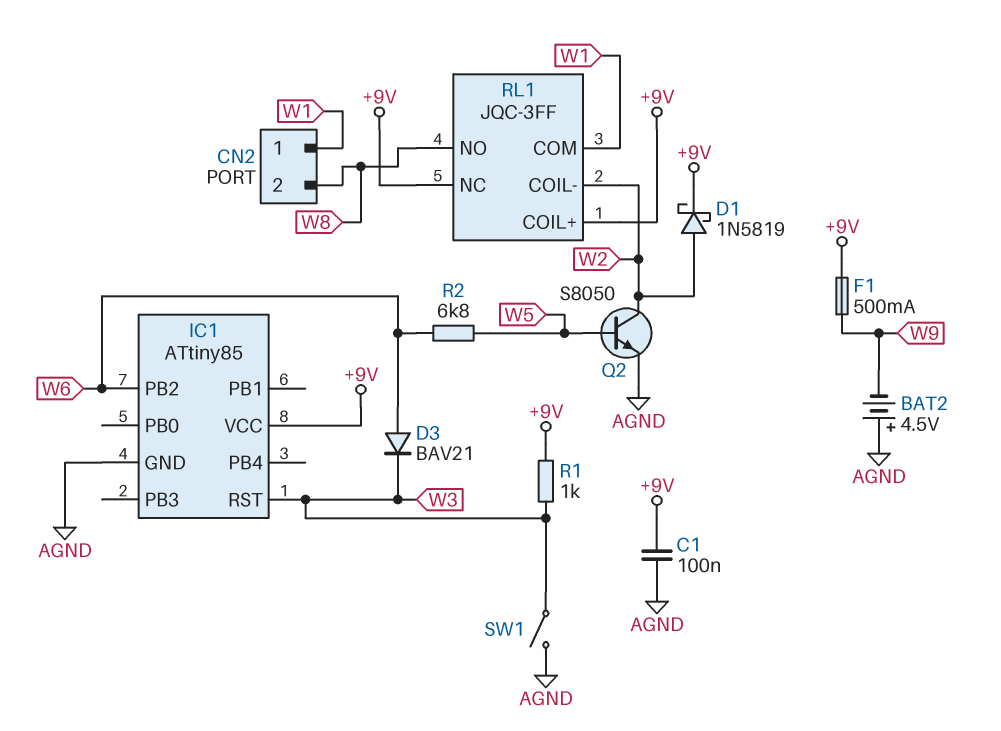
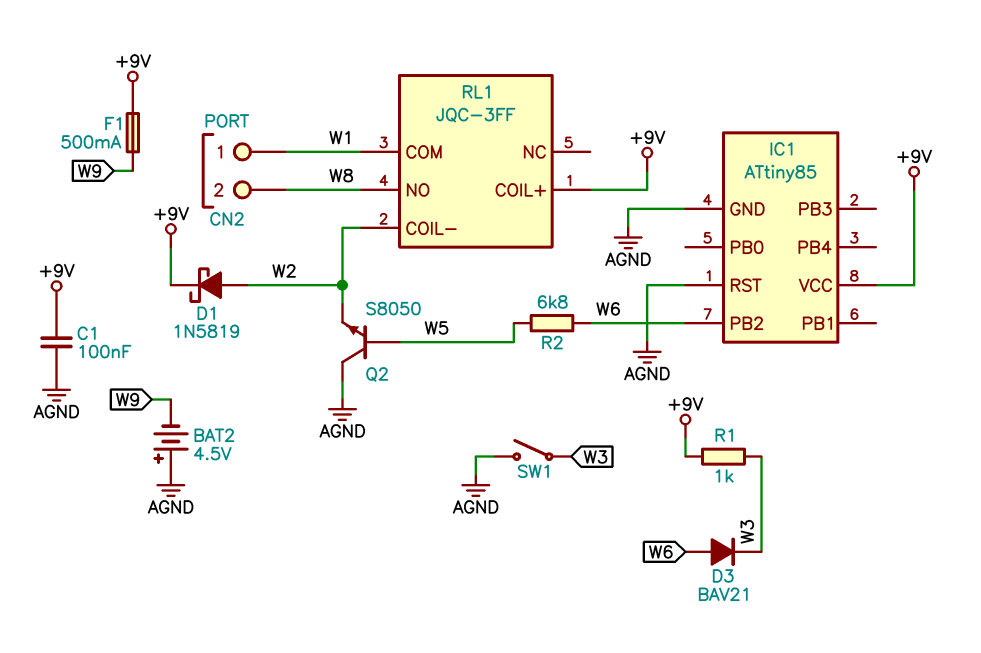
IC1 pin RST: W3 -> AGND
Q2: NPN S8050 (B W5, C W2, E AGND) -> NPN S8050 (B W5, C AGND, E W2)
RL1 pin NC: +9V -> none

